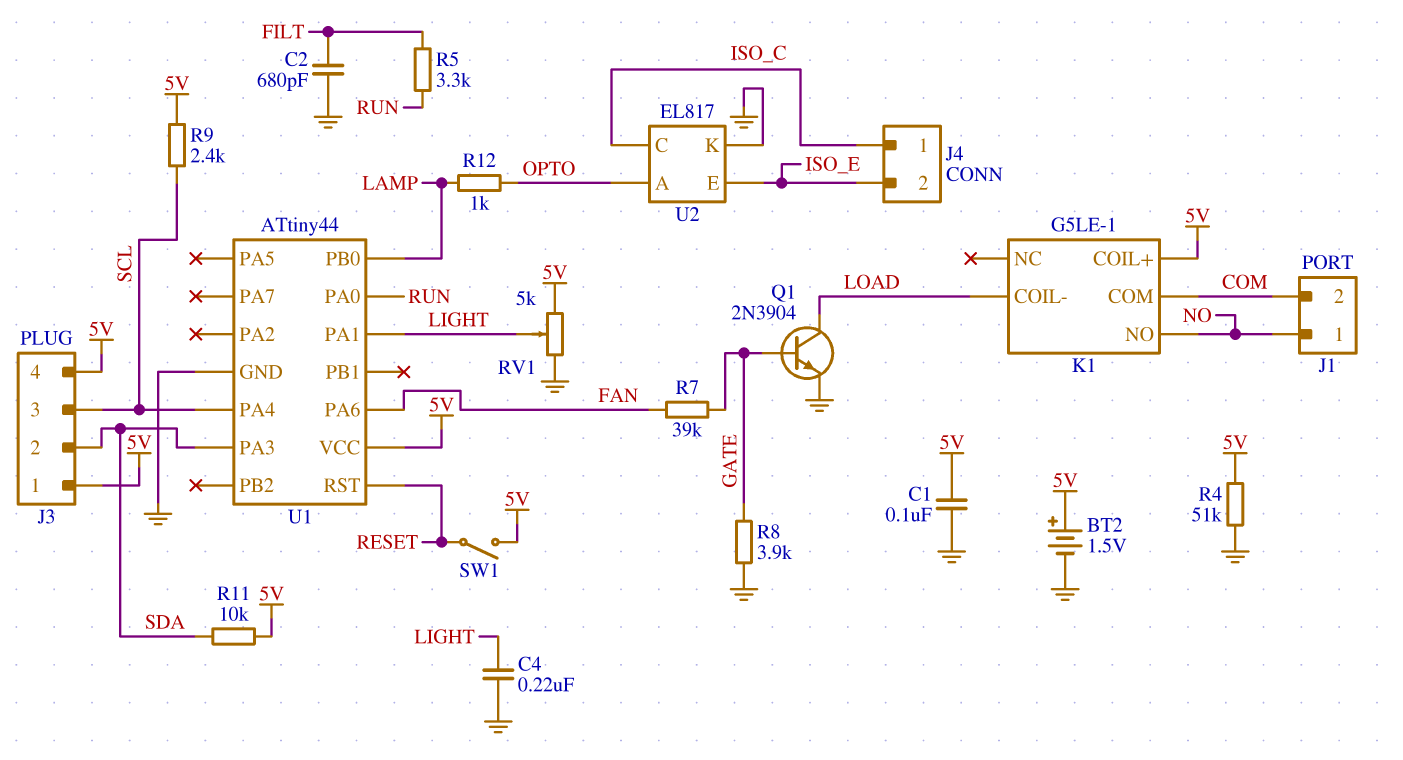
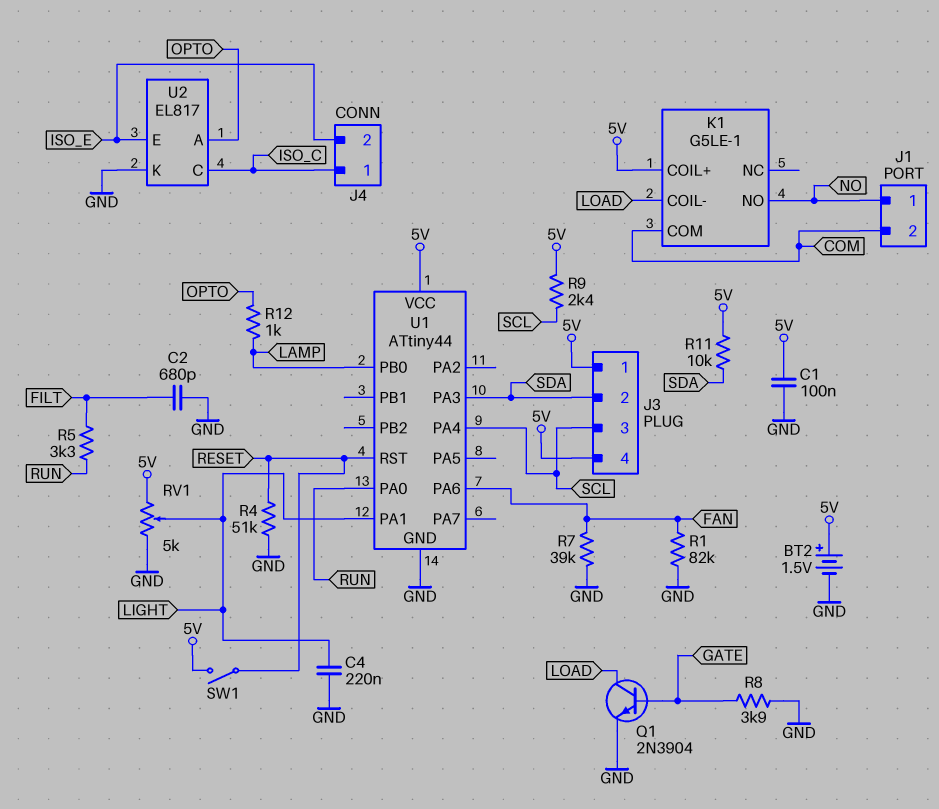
R1: none -> 82k (FAN, GND)
R4: 51k (5V, GND) -> 51k (GND, RESET)
R7: 39k (FAN, GATE) -> 39k (FAN, GND)

